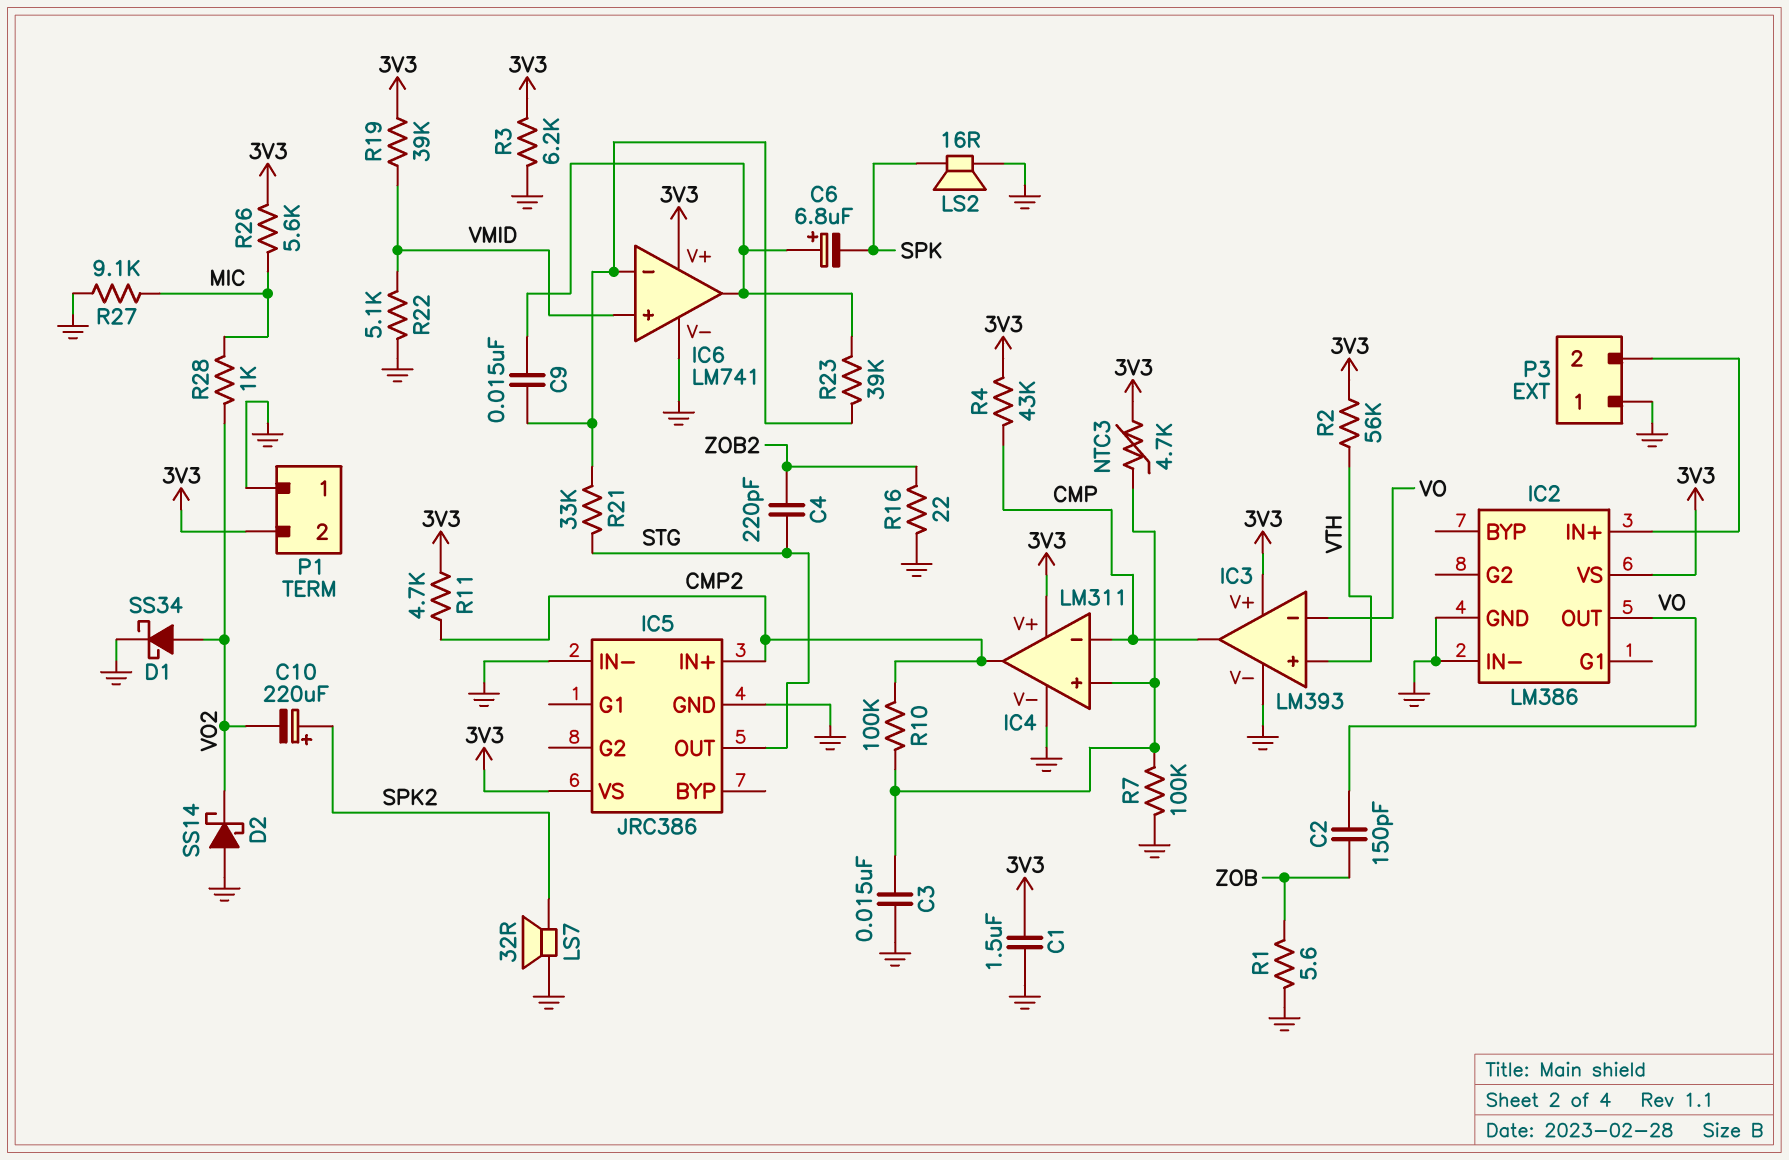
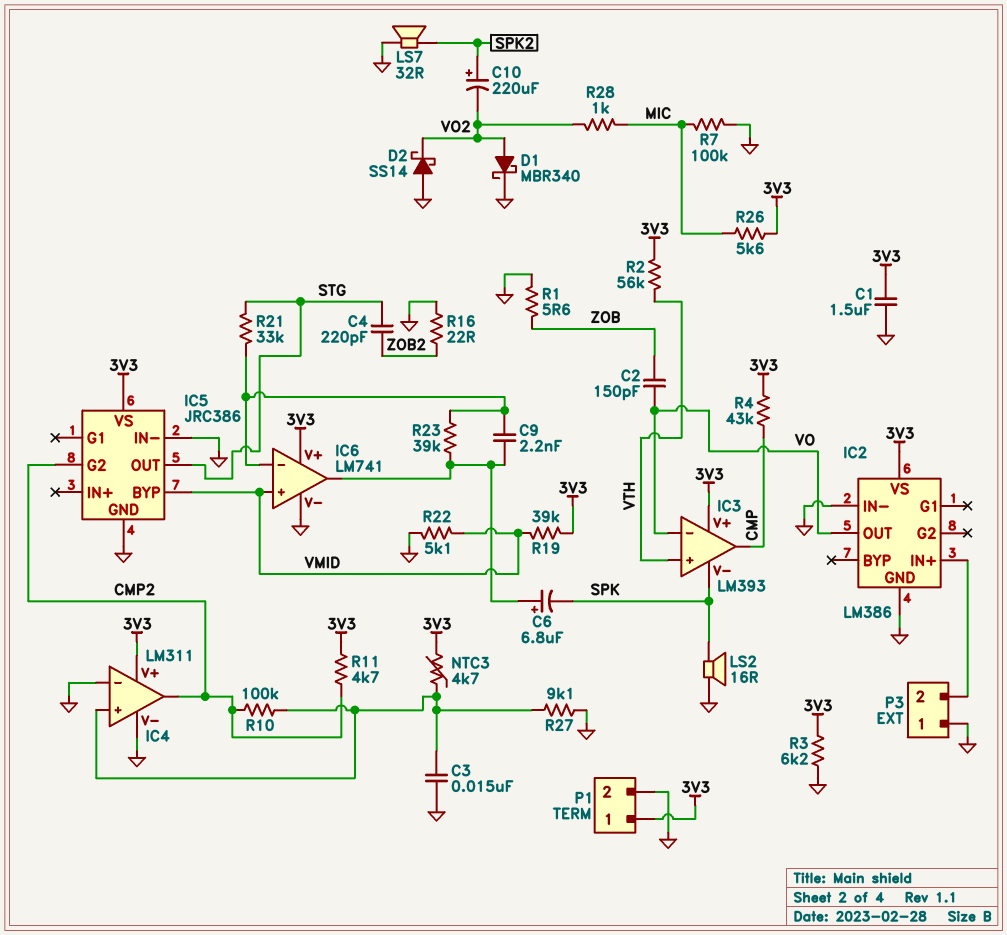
C9: 15nF (IC6/in-, IC6/out) -> 2.2nF (IC6/in-, IC6/out)
D1: schottky SS34 (A VO2, K GND) -> schottky MBR340 (A VO2, K GND)
IC3 pin V-: GND -> SPK
IC4 pin in-: CMP -> GND
IC5 pin BYP: none -> VMID
IC5 pin G2: none -> CMP2
IC5 pin IN+: CMP2 -> none
P1 pin 1: GND -> 3V3
P1 pin 2: 3V3 -> GND
R7: 100k (GND, IC4/in+) -> 100k (GND, MIC)
R27: 9.1k (GND, MIC) -> 9.1k (GND, IC4/in+)

